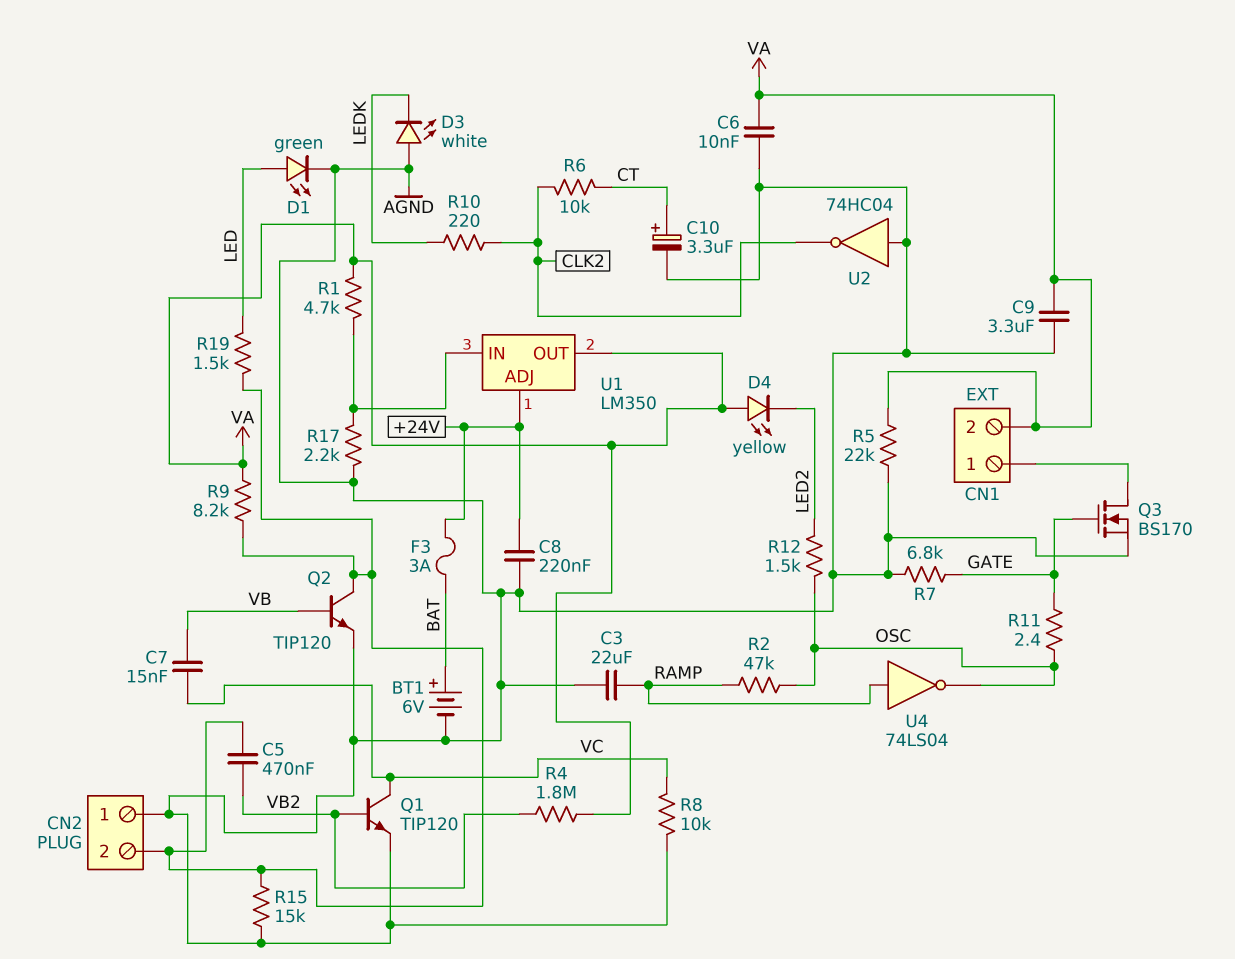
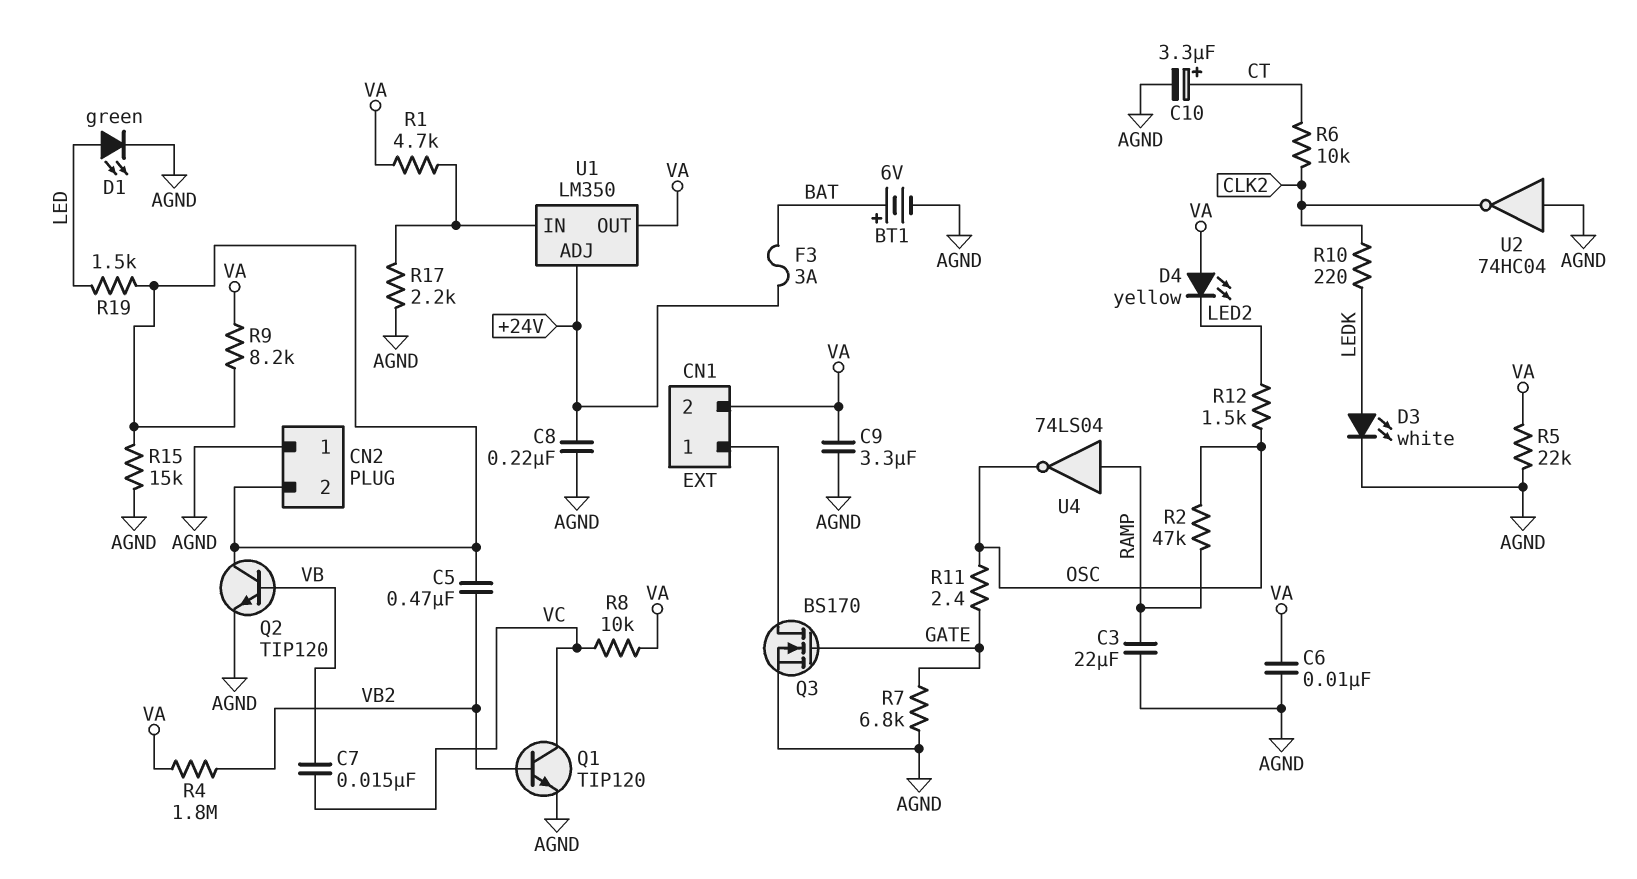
D3: LED white (A AGND, K LEDK) -> LED white (A LEDK, K AGND)
R8: 10k (AGND, VC) -> 10k (VA, VC)

